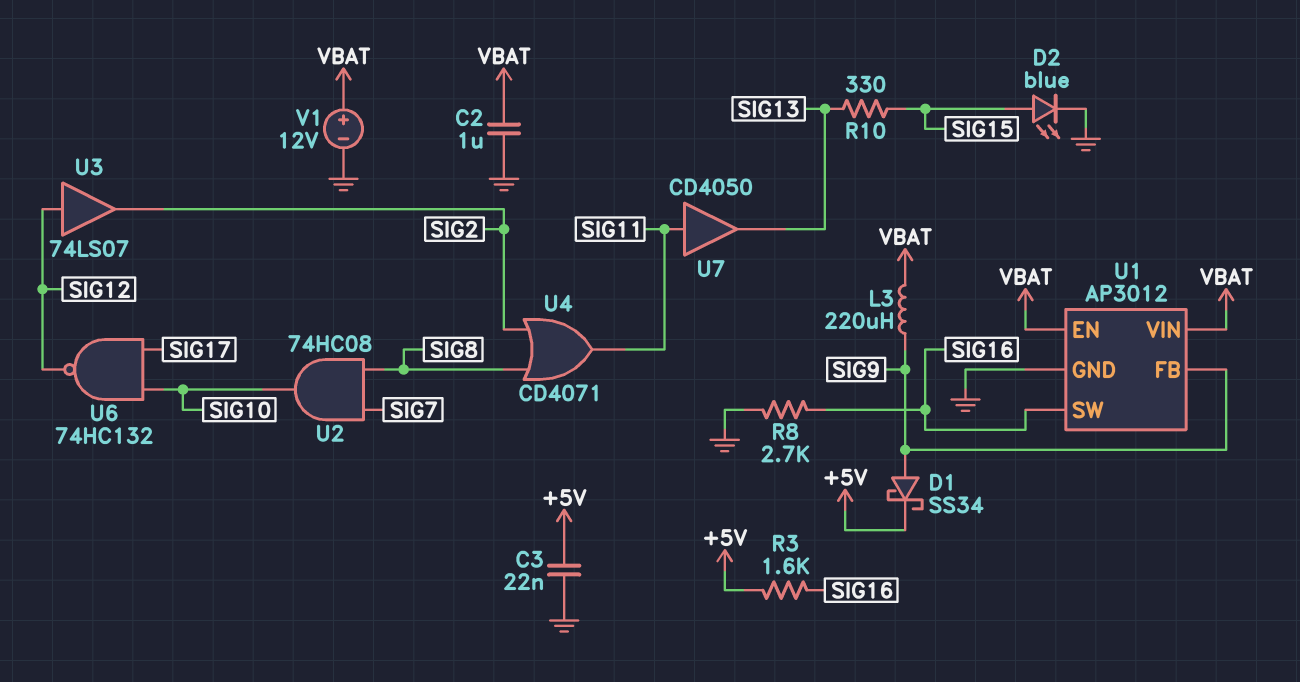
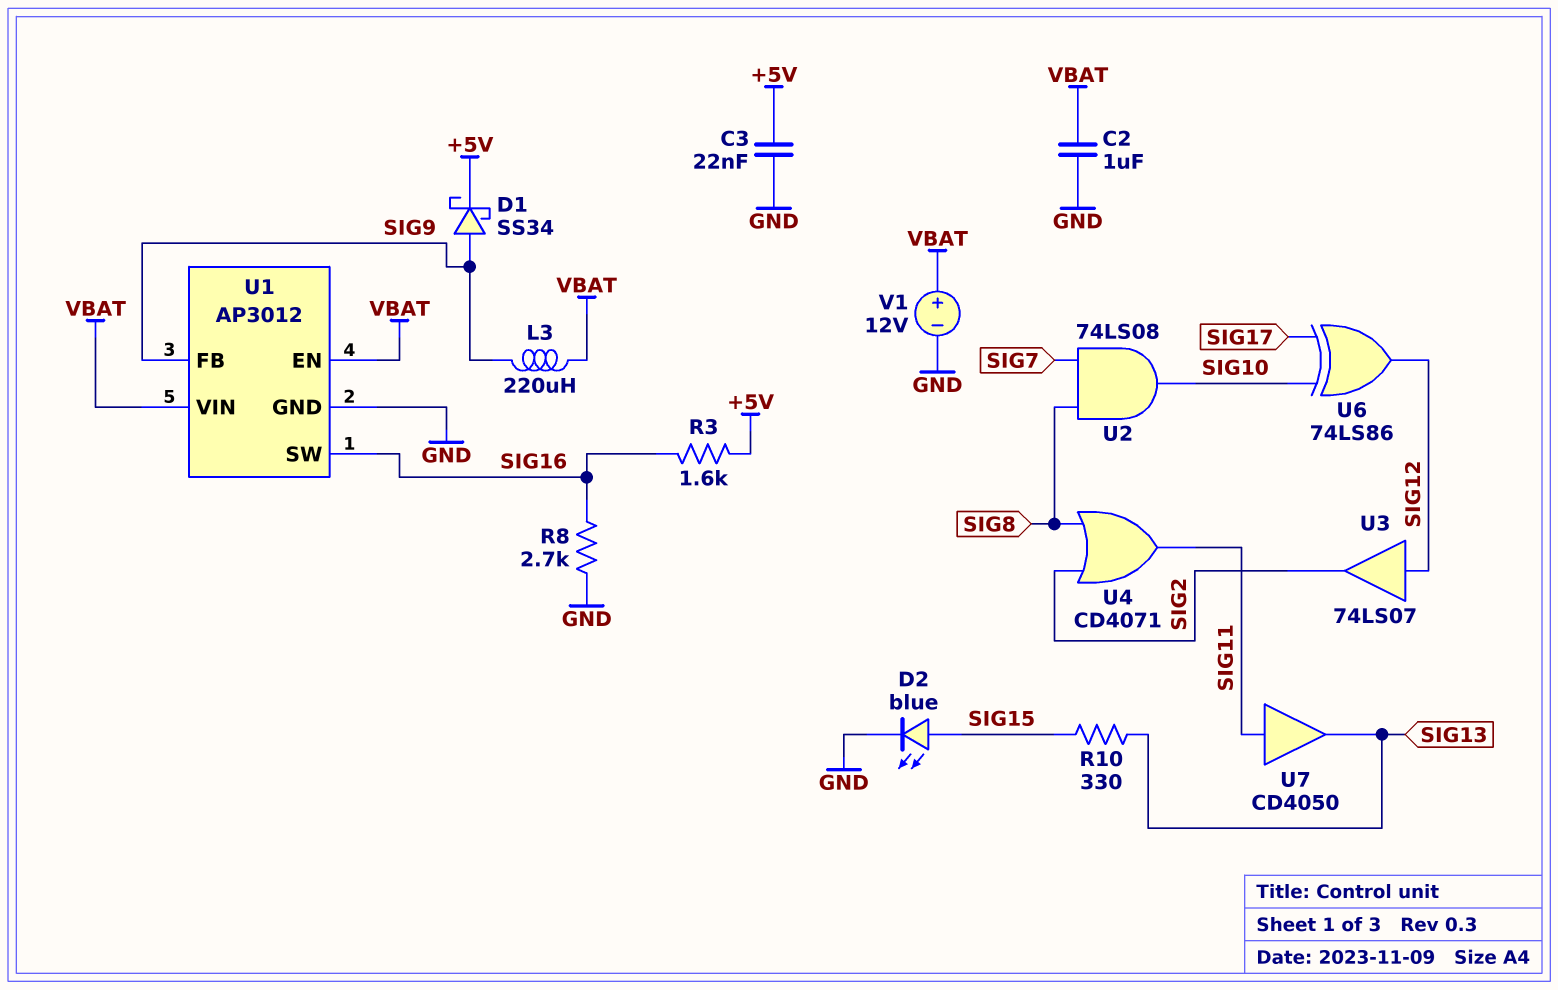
U2: AND 74HC08 (in SIG7, in SIG8, out SIG10) -> AND 74LS08 (in SIG7, in SIG8, out SIG10)
U6: NAND 74HC132 (in SIG10, in SIG17, out SIG12) -> XOR 74LS86 (in SIG10, in SIG17, out SIG12)

